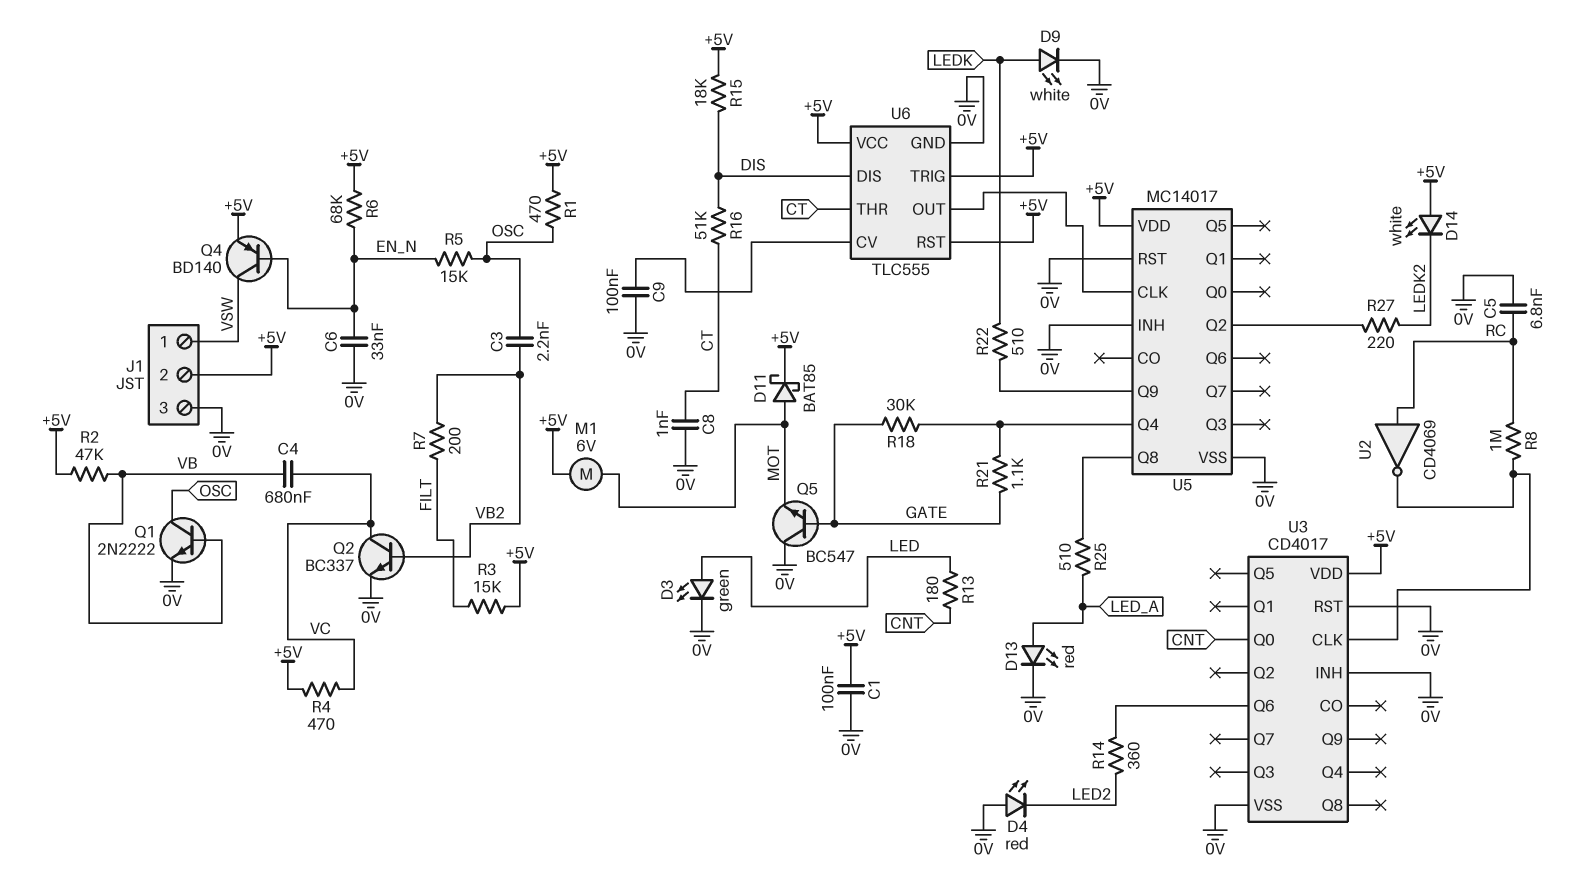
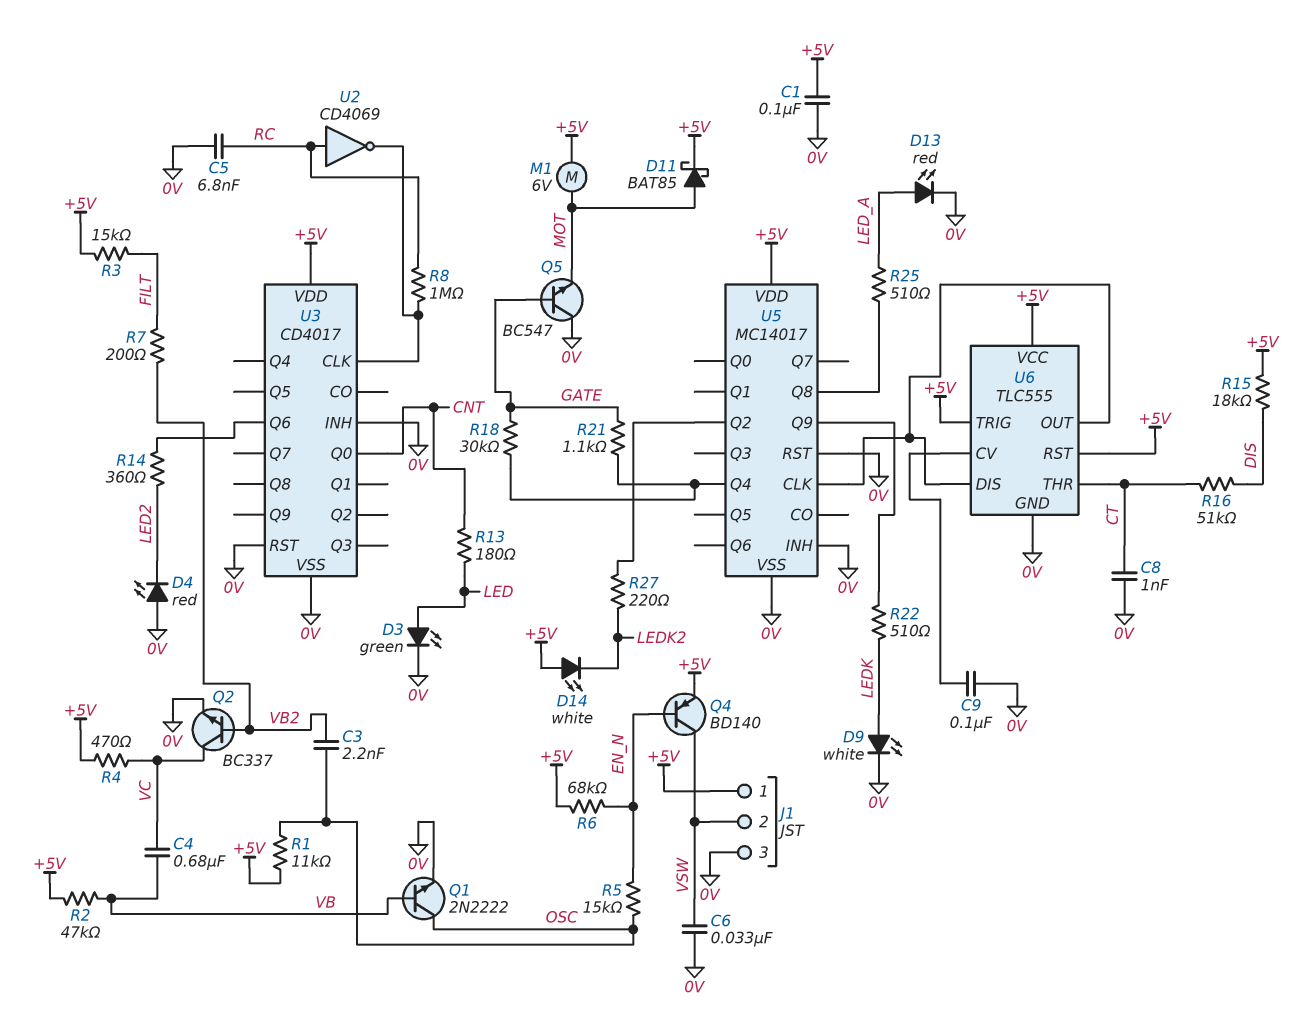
C6: 33nF (0V, EN_N) -> 33nF (0V, VSW)
J1 pin 1: VSW -> +5V
J1 pin 2: +5V -> VSW
R1: 470 (+5V, OSC) -> 11k (+5V, OSC)
U6 pin DIS: DIS -> U5/CLK

